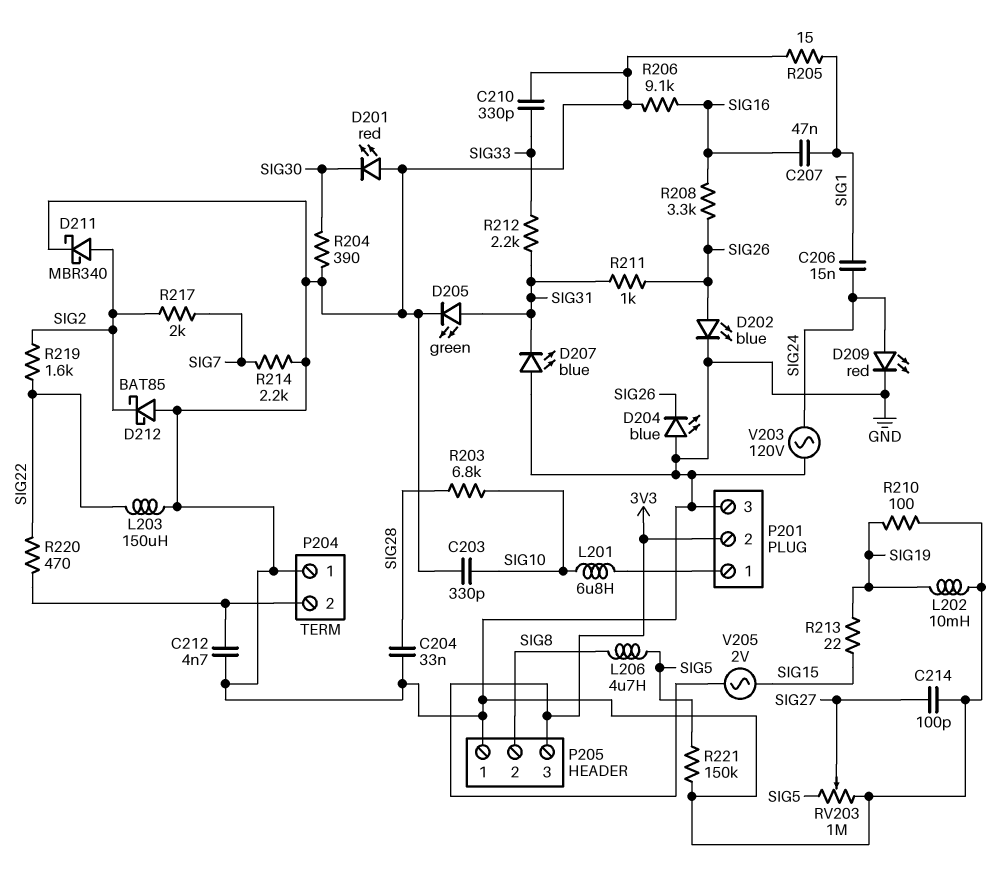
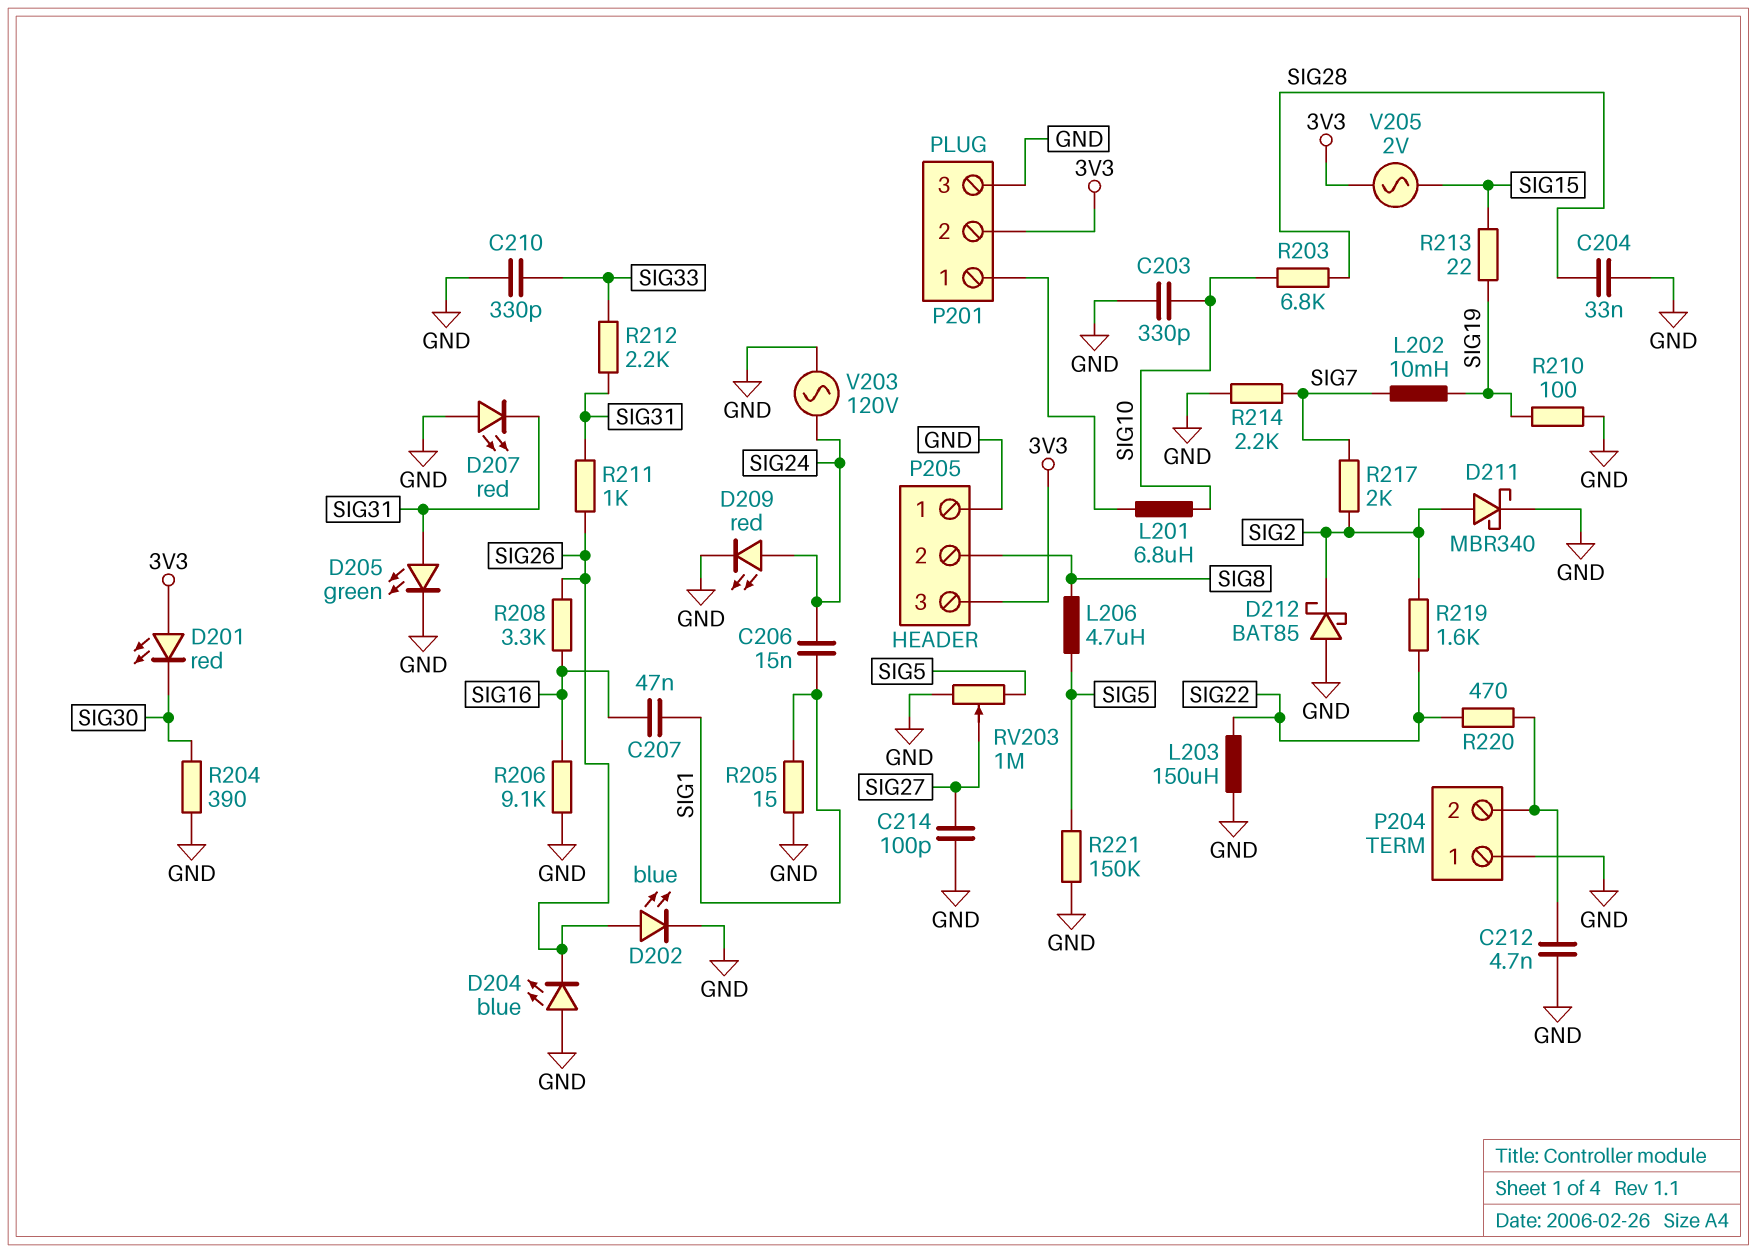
D201: LED red (A GND, K SIG30) -> LED red (A 3V3, K SIG30)
D207: LED blue (A GND, K SIG31) -> LED red (A GND, K SIG31)
L202: 10mH (GND, SIG19) -> 10mH (SIG7, SIG19)

